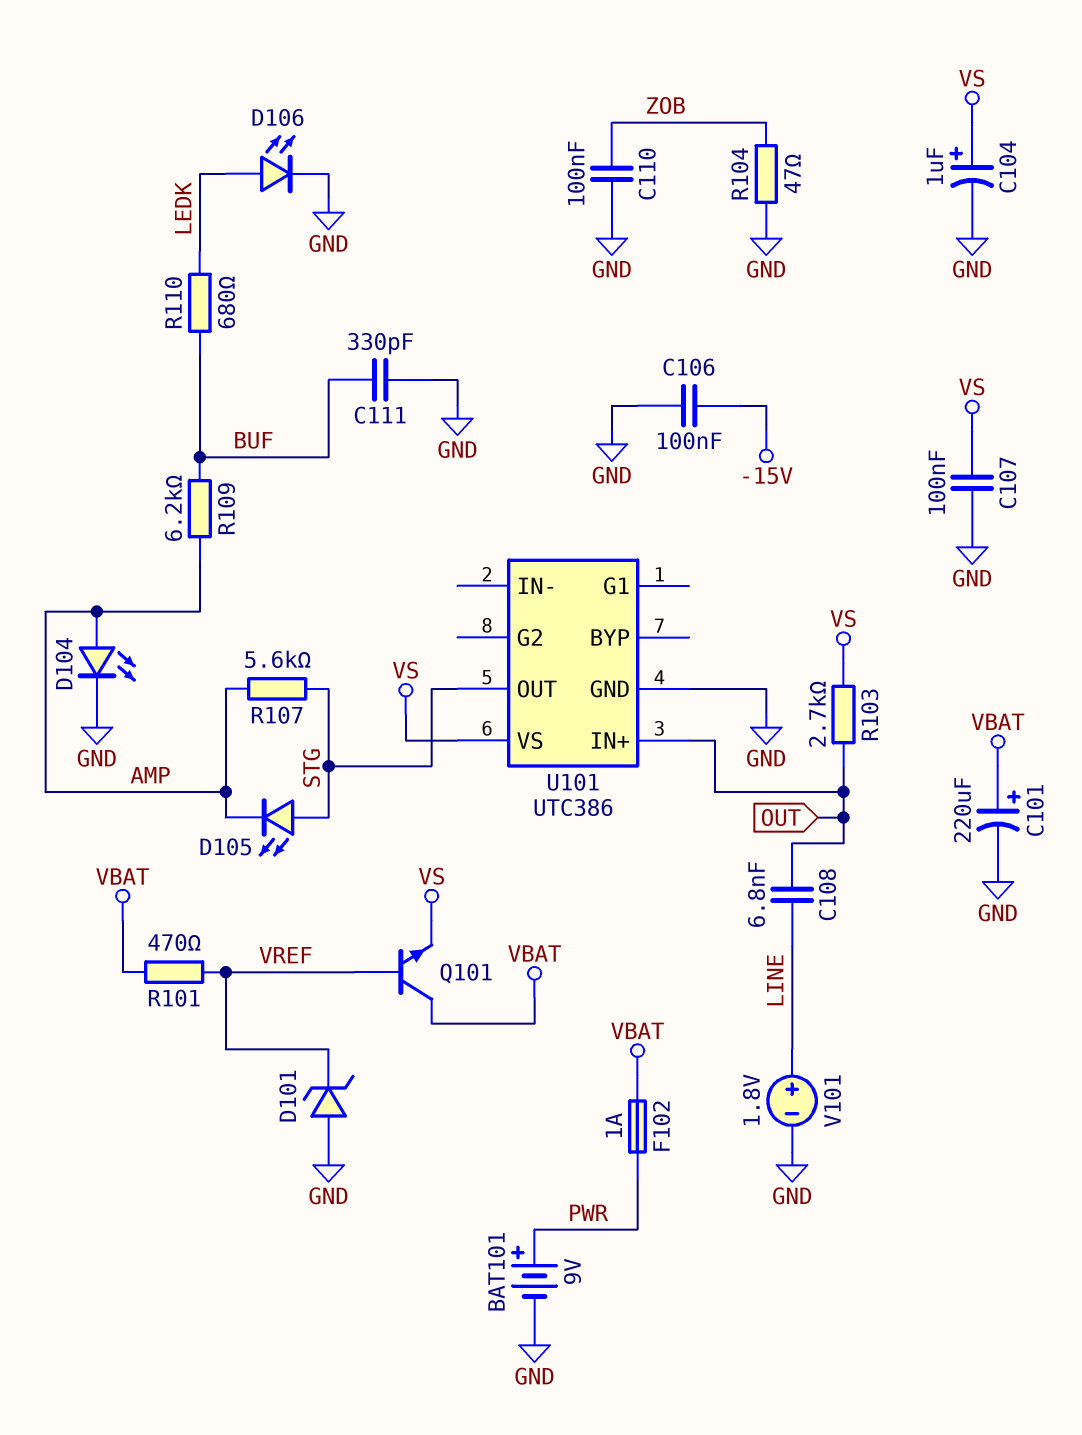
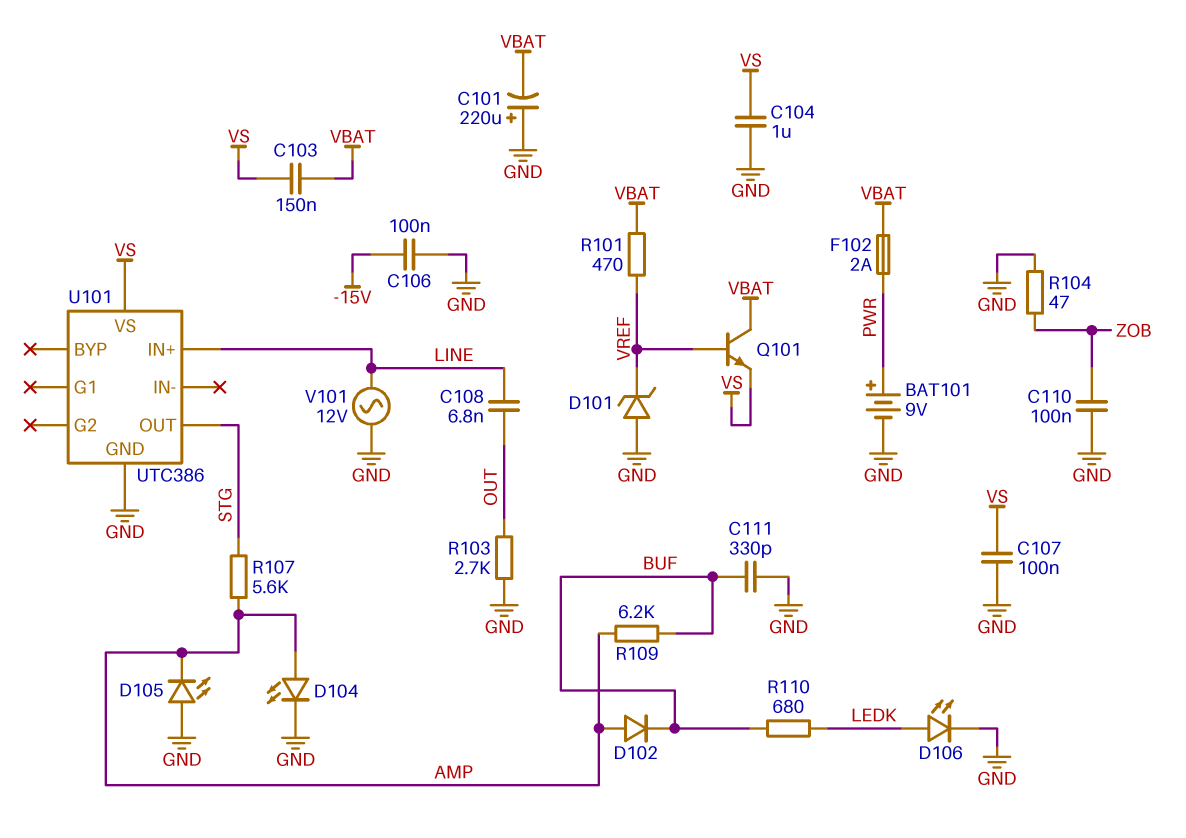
C101: 220uF (plus VBAT, minus GND) -> 220uF (plus GND, minus VBAT)
C103: none -> 150nF (VBAT, VS)
C104: 1uF (plus VS, minus GND) -> 1uF (GND, VS)
D102: none -> diode (A AMP, K BUF)
D105: LED (A STG, K AMP) -> LED (A GND, K AMP)
F102: 1A (PWR, VBAT) -> 2A (PWR, VBAT)
R103: 2.7k (OUT, VS) -> 2.7k (GND, OUT)
U101 pin IN+: OUT -> LINE
V101: 1.8V (plus LINE, minus GND) -> AC 12V (GND, LINE)

